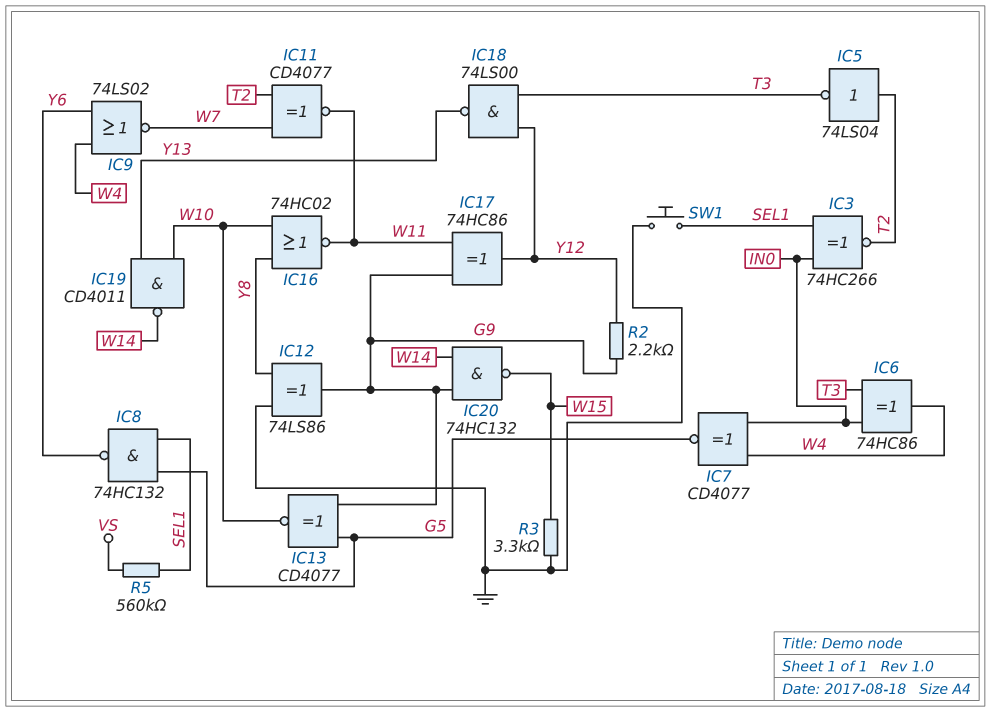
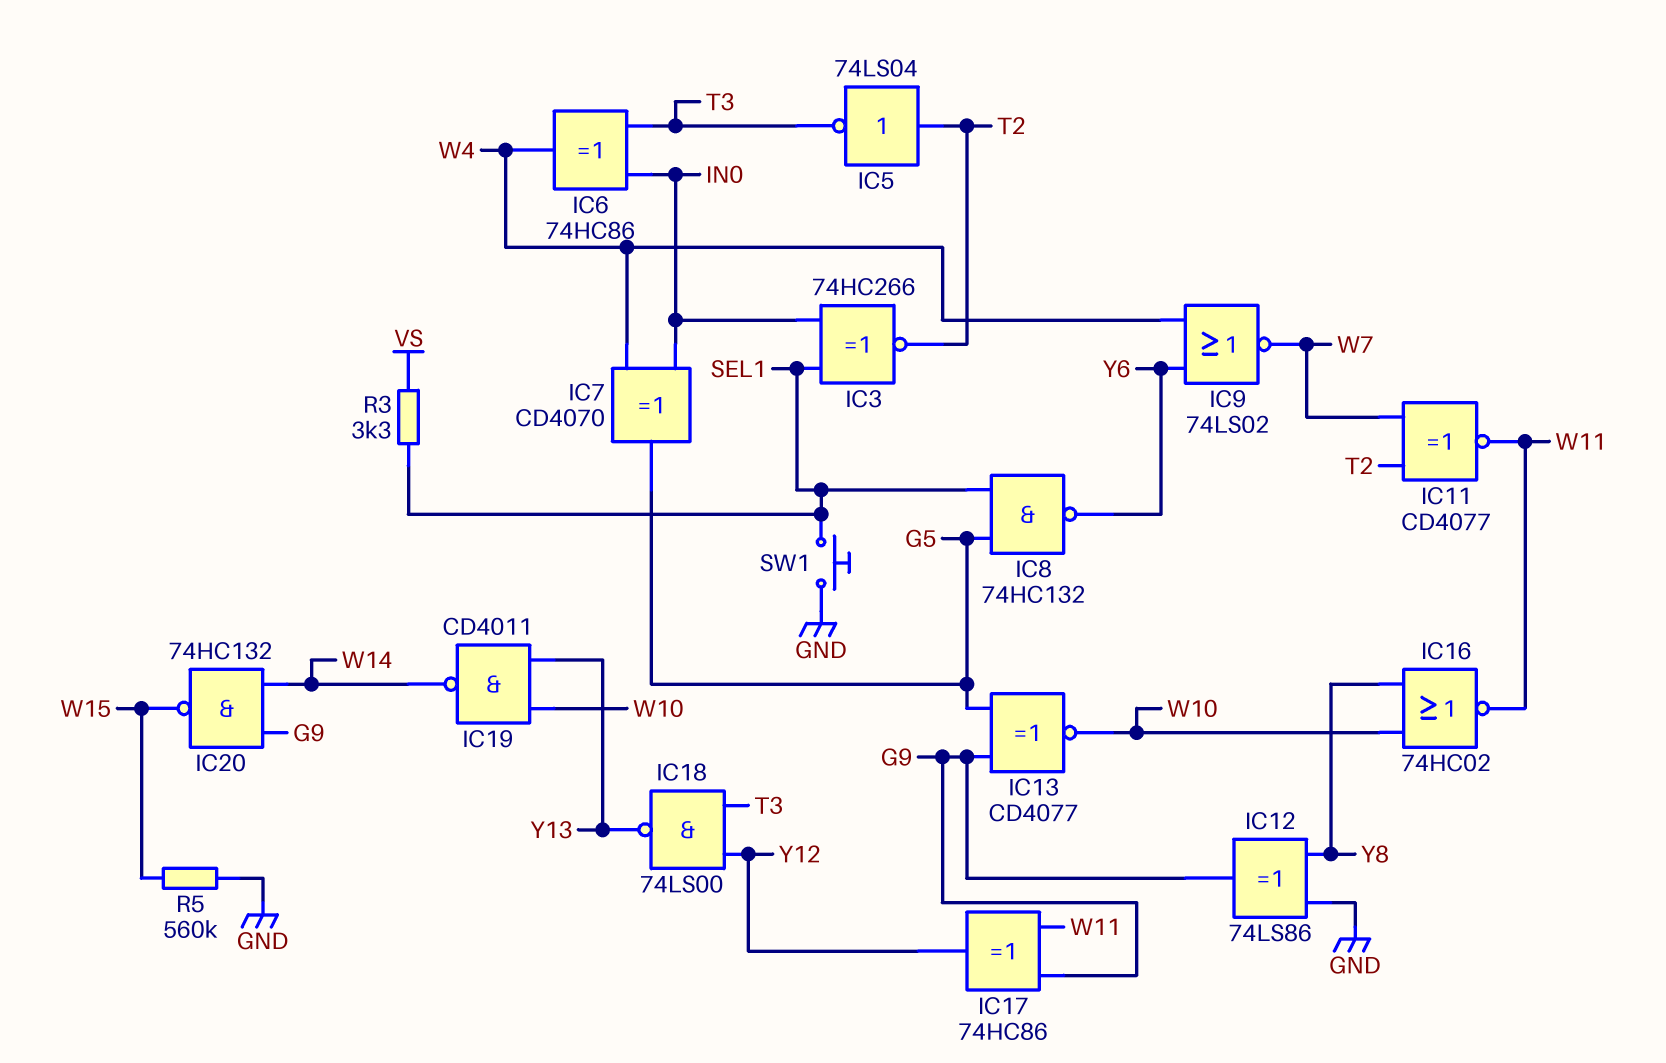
IC7: XNOR CD4077 (in IN0, in W4, out G5) -> XOR CD4070 (in IN0, in W4, out G5)
R2: 2.2k (G9, Y12) -> none
R3: 3.3k (GND, W15) -> 3.3k (SEL1, VS)
R5: 560k (SEL1, VS) -> 560k (GND, W15)

